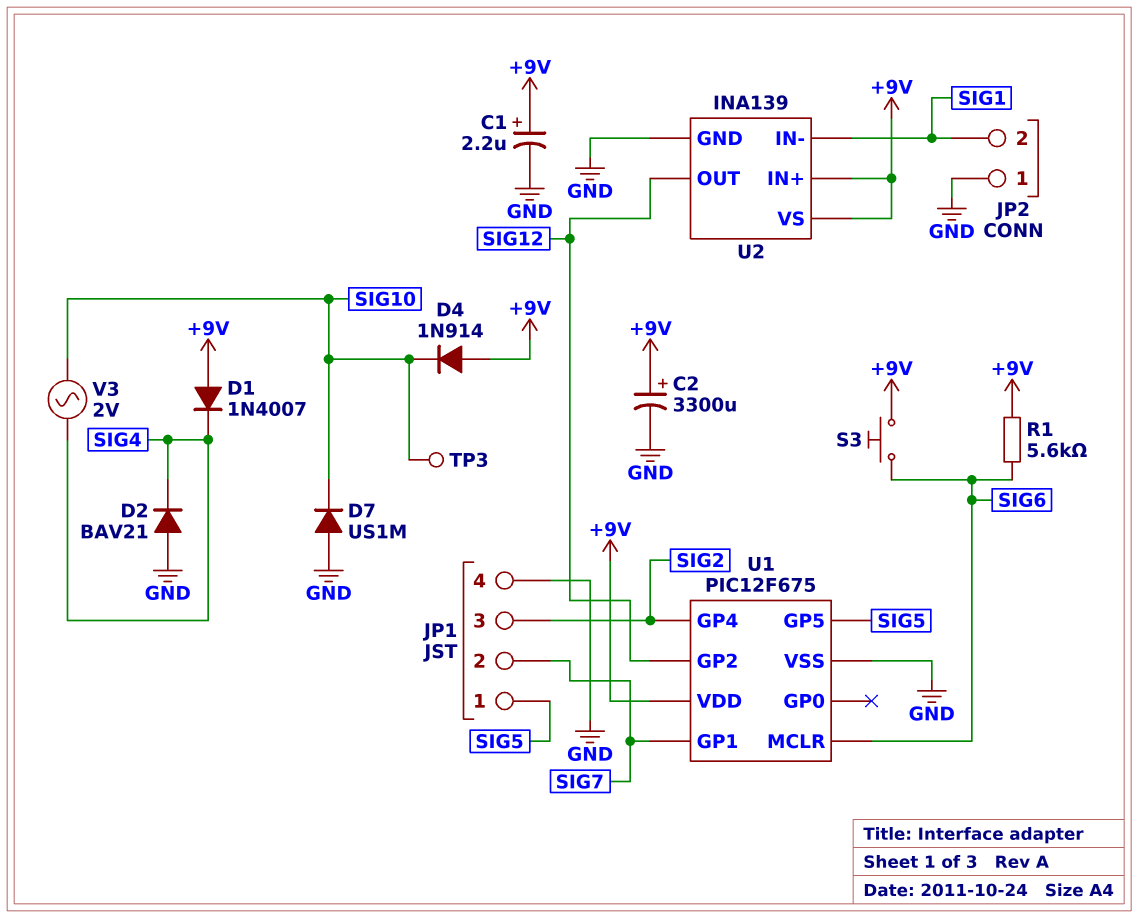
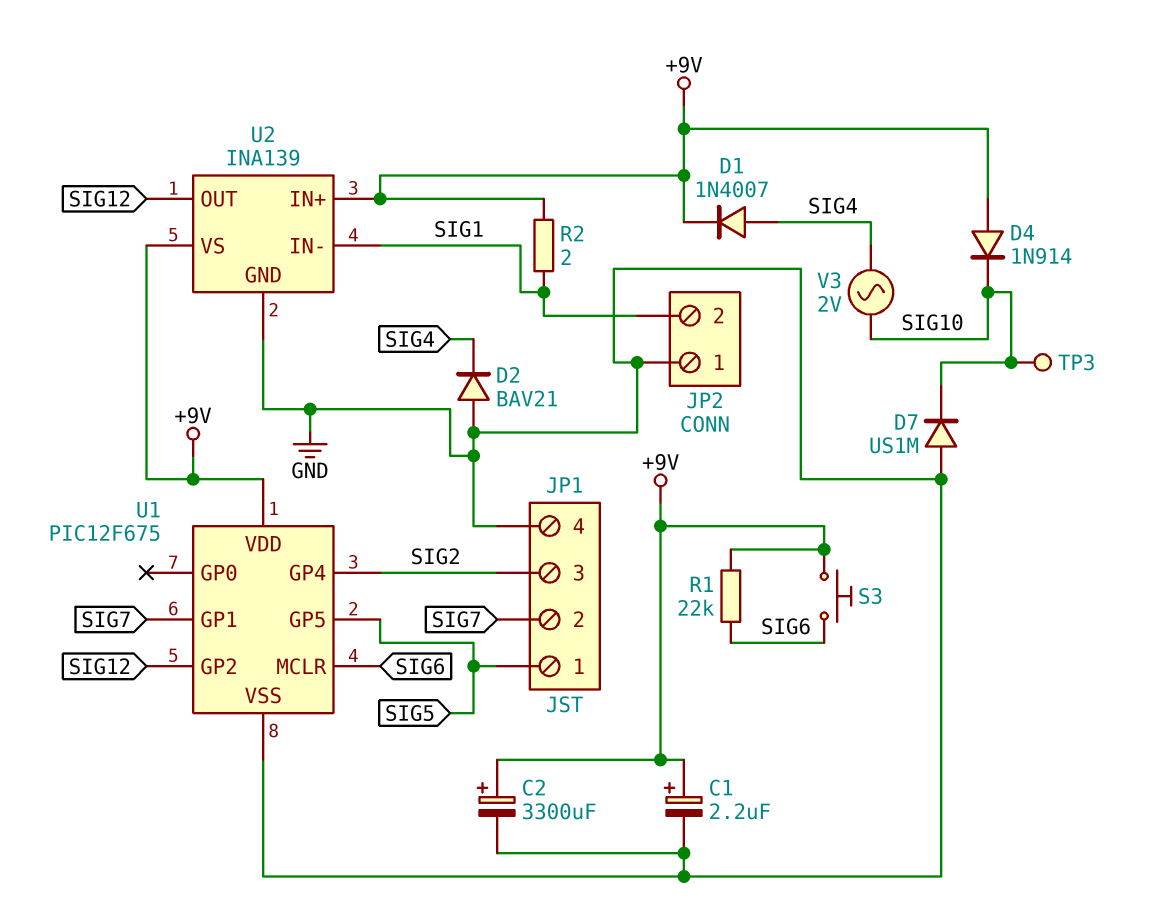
D1: diode 1N4007 (A +9V, K SIG4) -> diode 1N4007 (A SIG4, K +9V)
R1: 5.6k (+9V, SIG6) -> 22k (+9V, SIG6)
R2: none -> 2 (+9V, SIG1)

